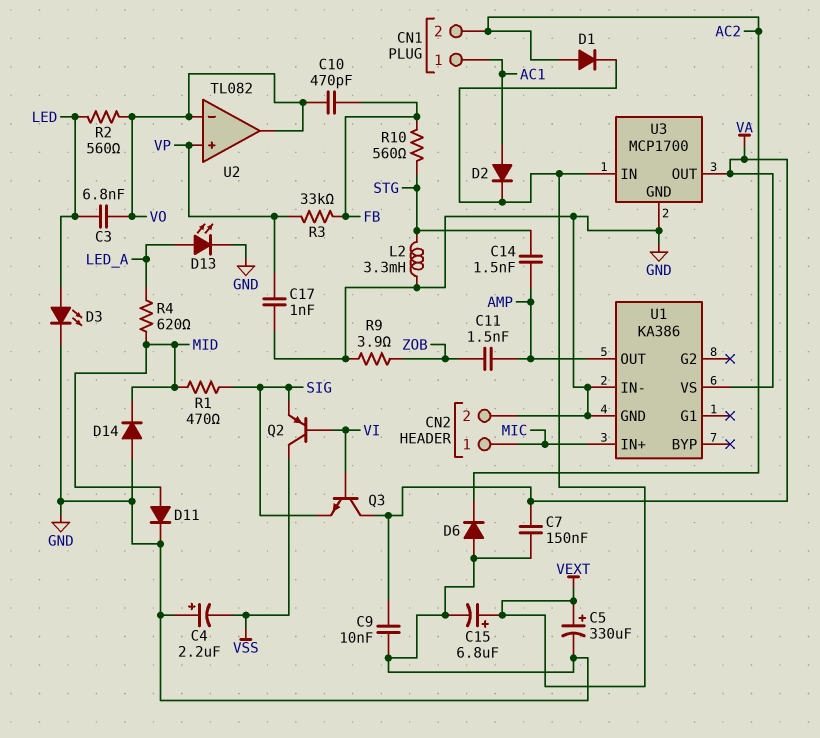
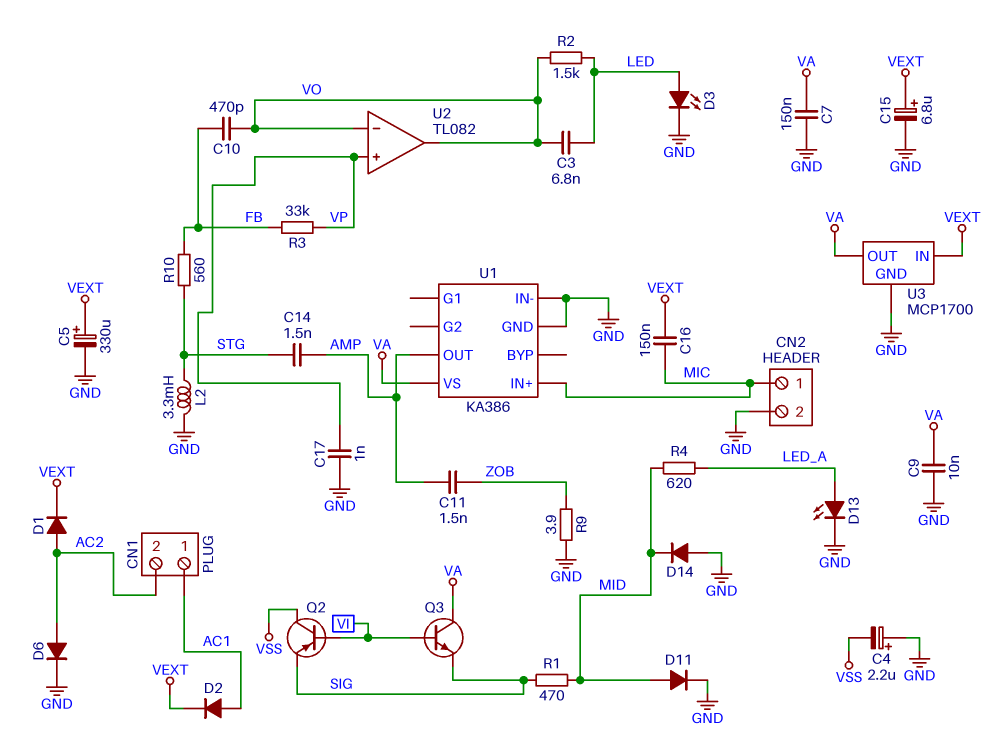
C16: none -> 150nF (MIC, VEXT)
D6: diode (A GND, K AC2) -> diode (A AC2, K GND)
R2: 560 (LED, VO) -> 1.5k (LED, VO)

